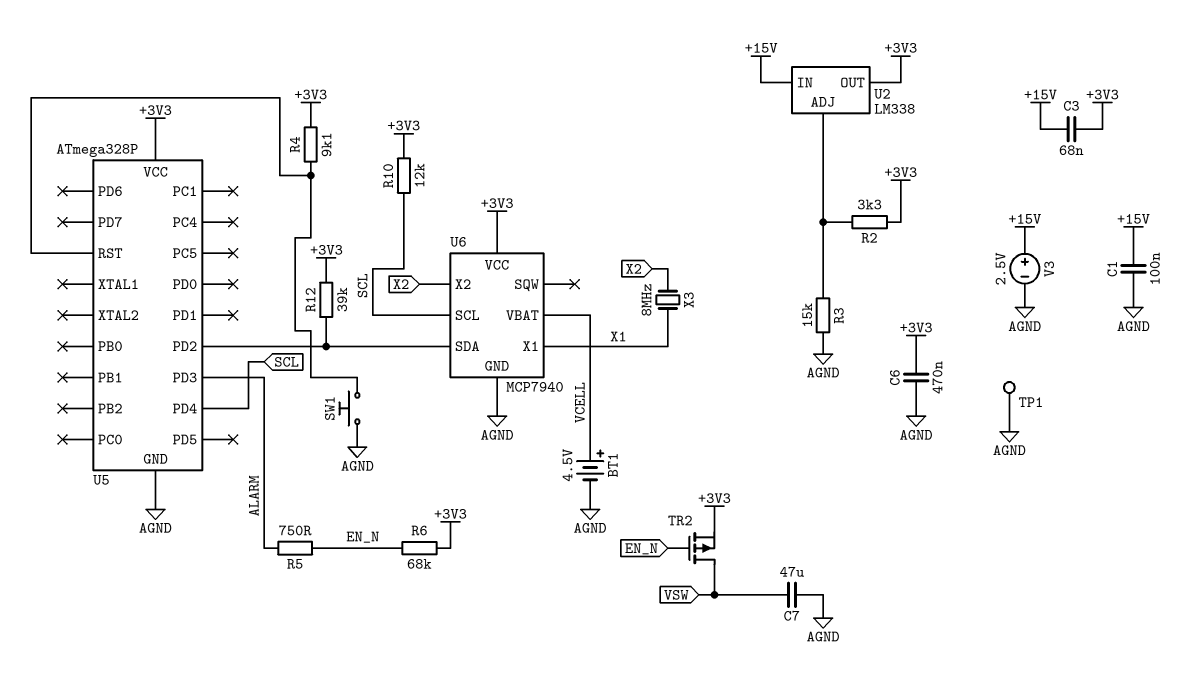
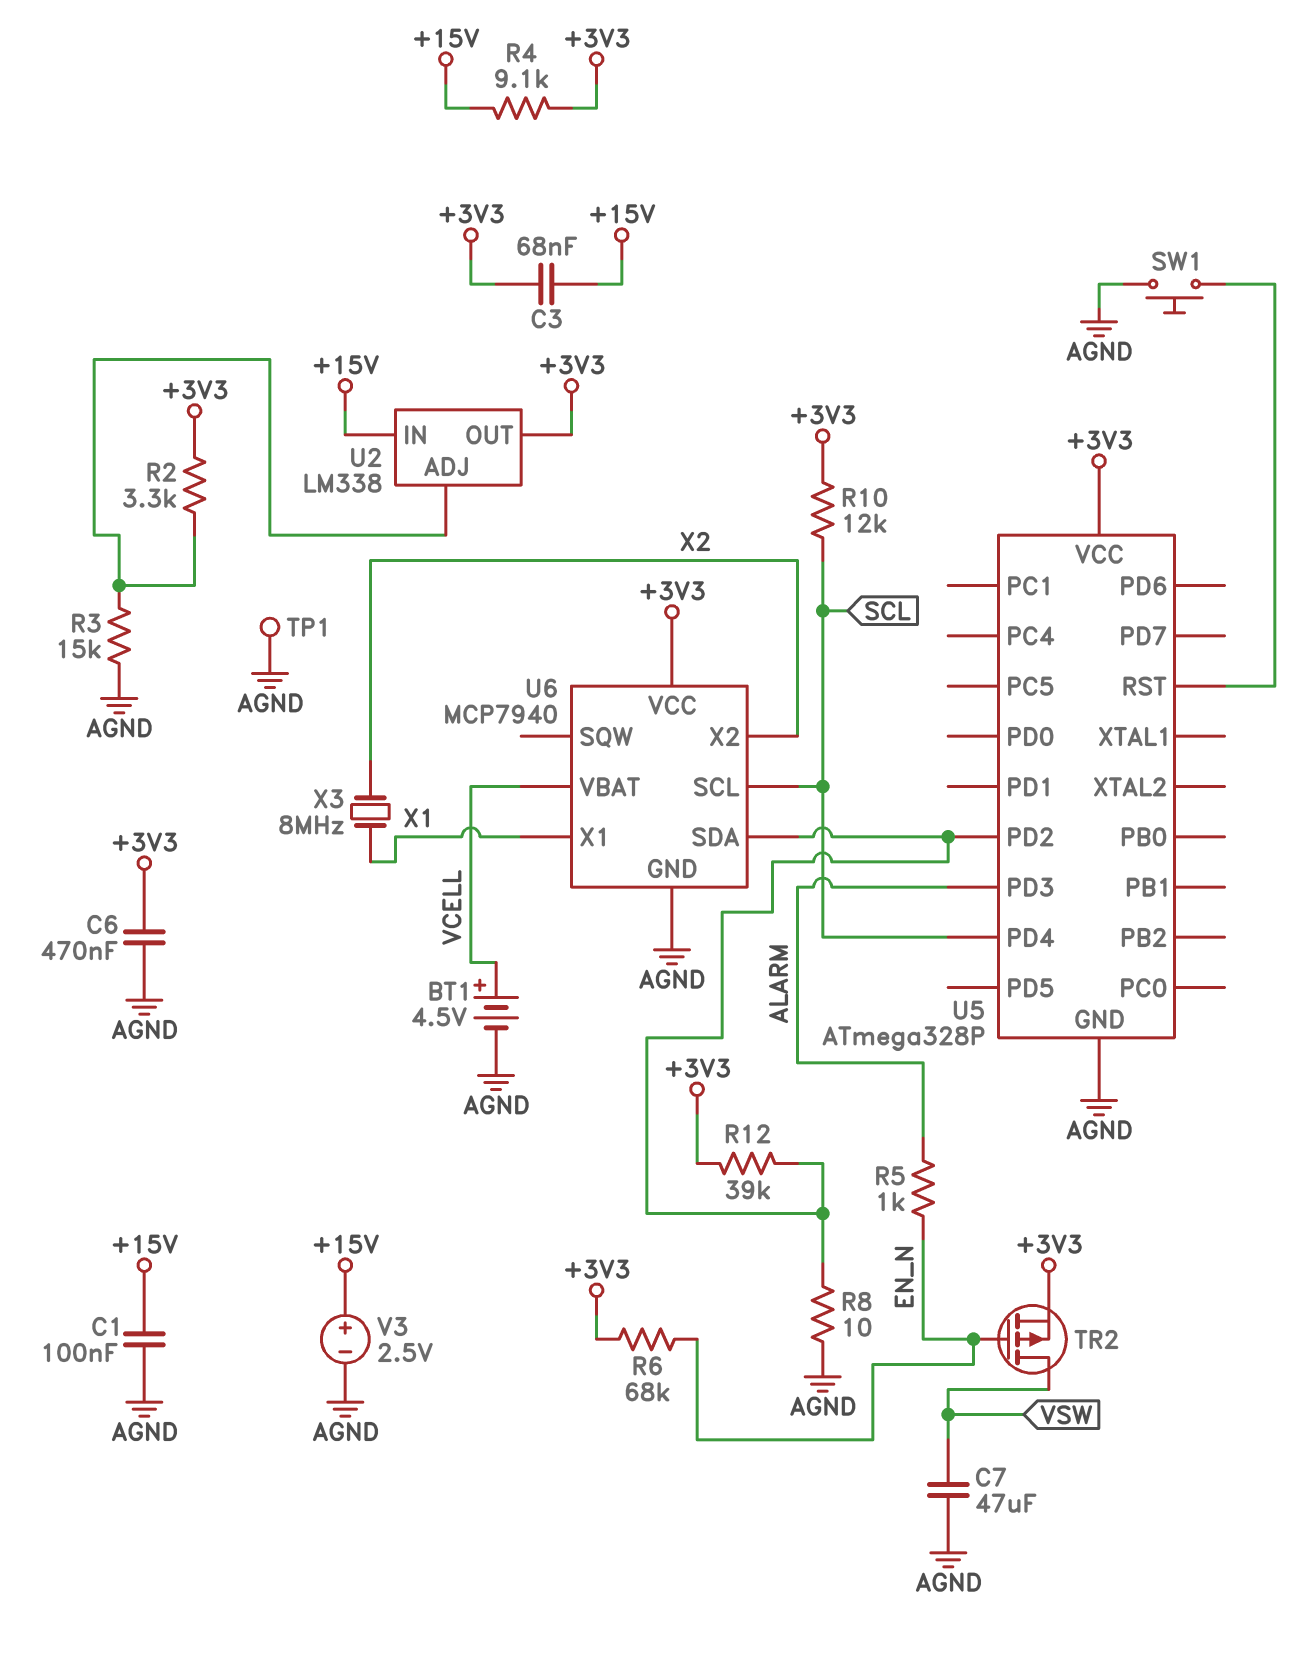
R4: 9.1k (+3V3, U5/RST) -> 9.1k (+3V3, +15V)
R5: 750 (ALARM, EN_N) -> 1k (ALARM, EN_N)
R8: none -> 10 (AGND, U5/PD2)

